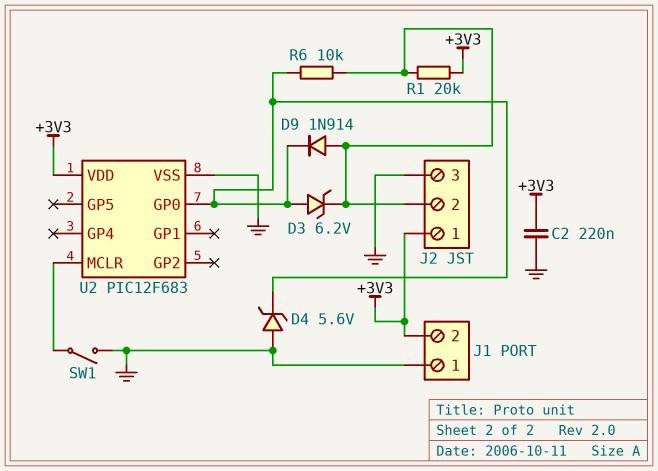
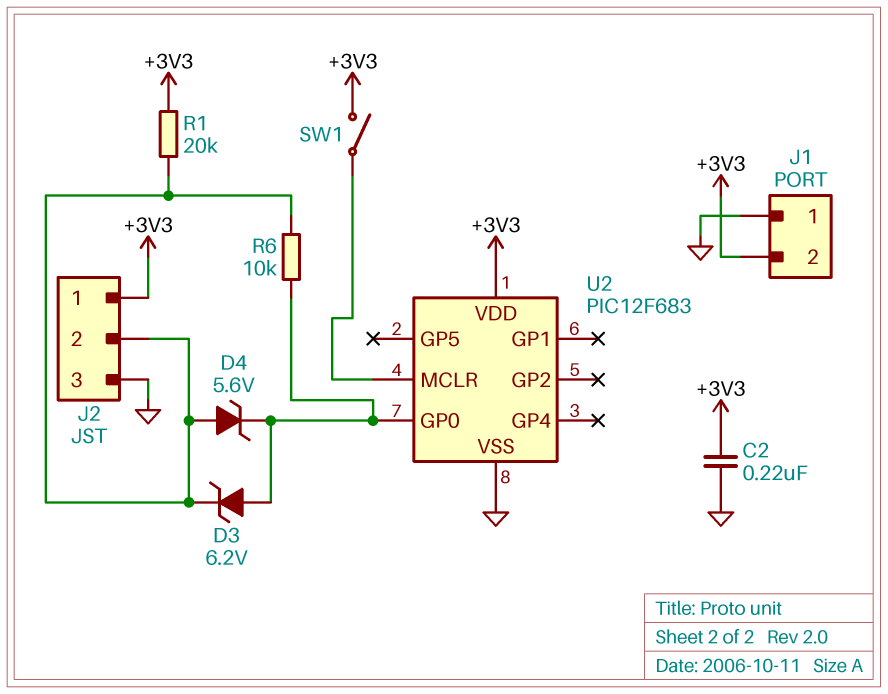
D4: zener 5.6V (A GND, K U2/GP0) -> zener 5.6V (A J2/2, K U2/GP0)
D9: diode 1N914 (A J2/2, K U2/GP0) -> none
SW1: switch (GND, U2/MCLR) -> switch (+3V3, U2/MCLR)

